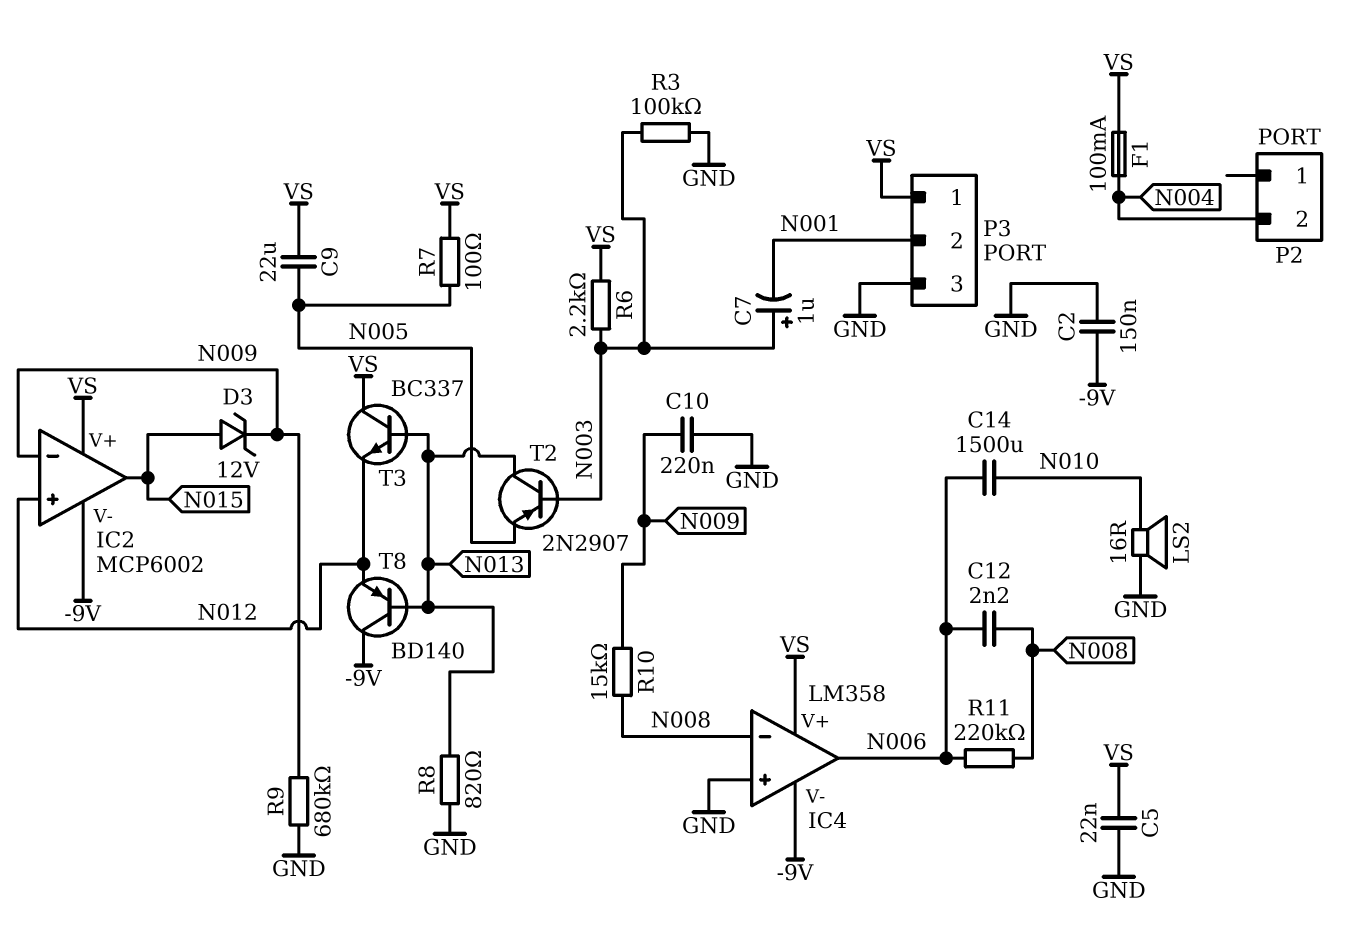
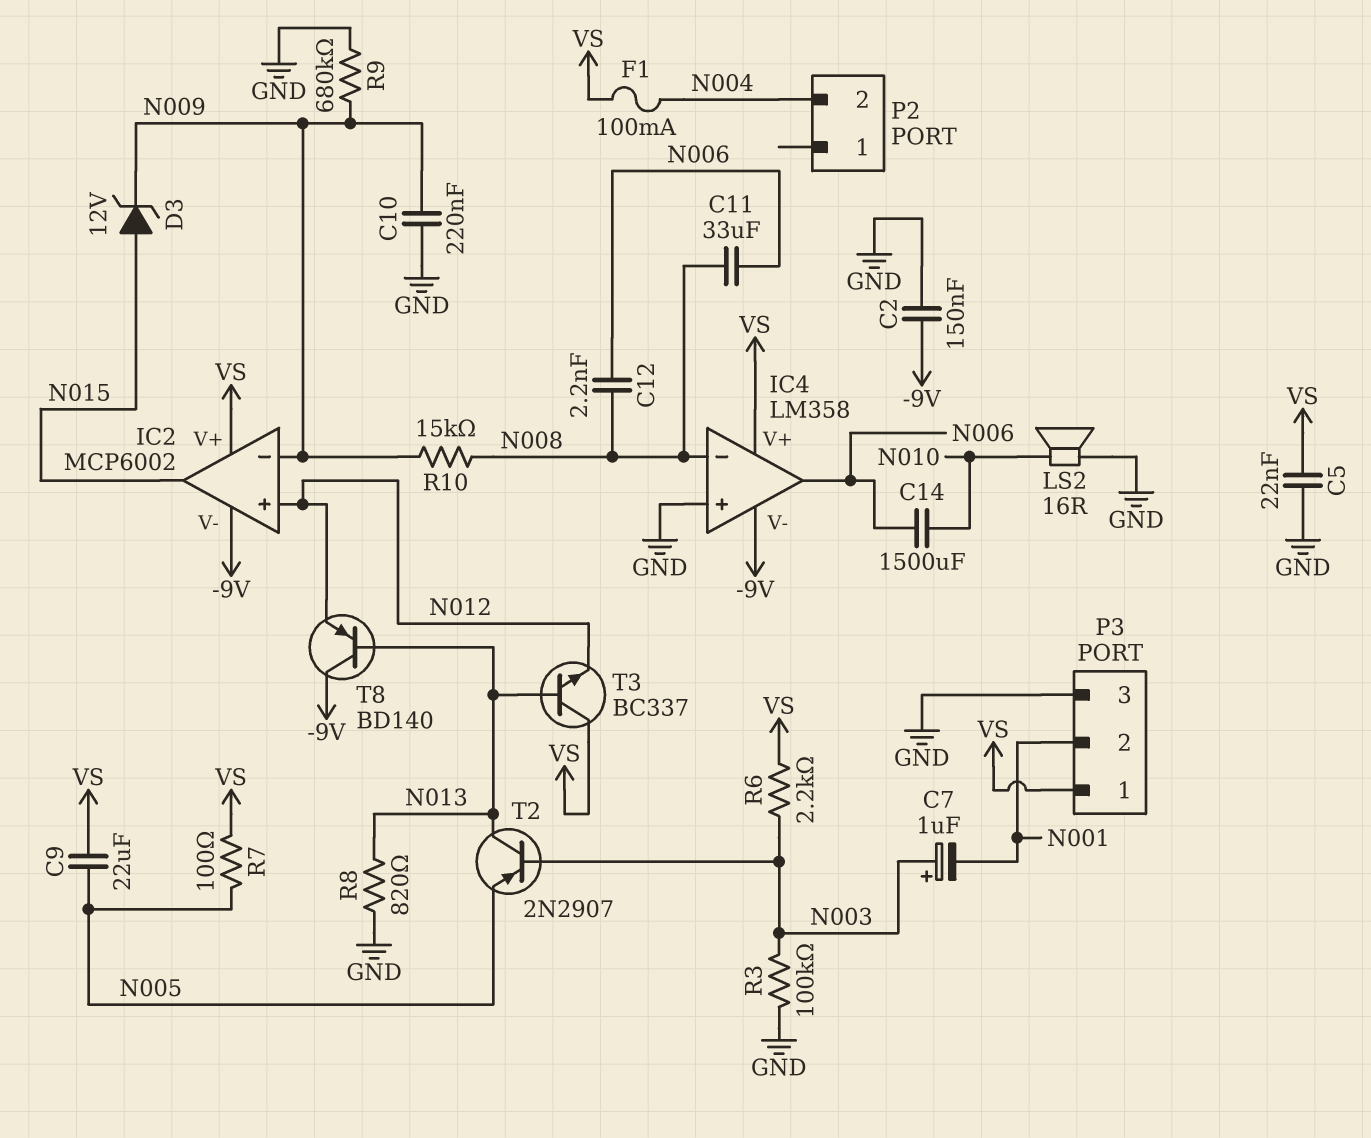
C11: none -> 33uF (N006, N008)
R11: 220k (N006, N008) -> none

